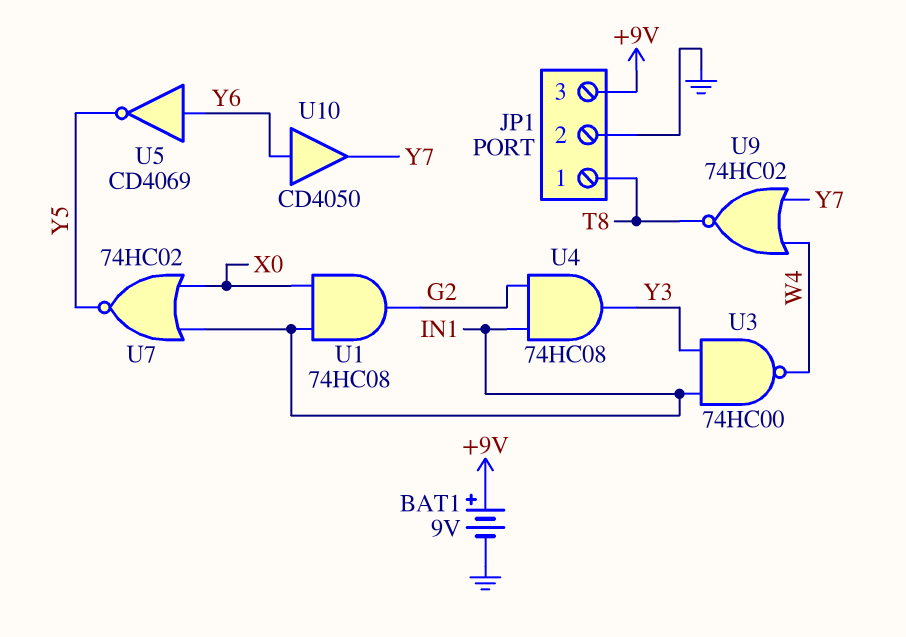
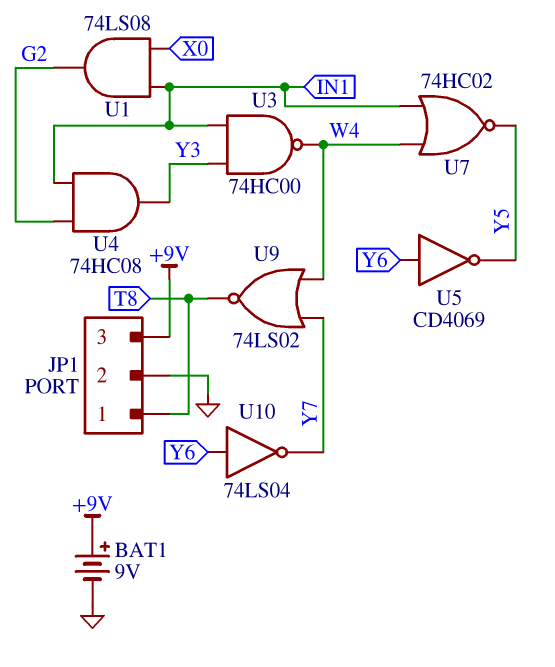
U1: AND 74HC08 (in IN1, in X0, out G2) -> AND 74LS08 (in IN1, in X0, out G2)
U7: NOR 74HC02 (in IN1, in X0, out Y5) -> NOR 74HC02 (in IN1, in W4, out Y5)
U9: NOR 74HC02 (in W4, in Y7, out T8) -> NOR 74LS02 (in W4, in Y7, out T8)
U10: buffer CD4050 (in Y6, out Y7) -> NOT 74LS04 (in Y6, out Y7)

